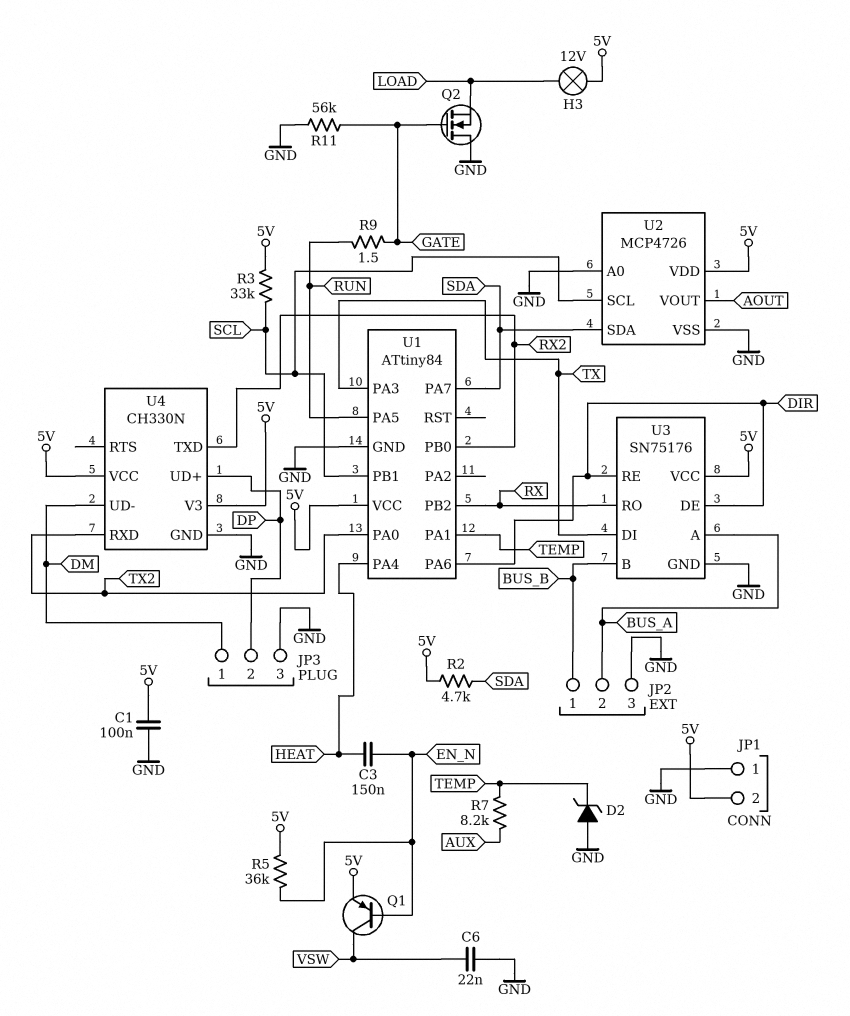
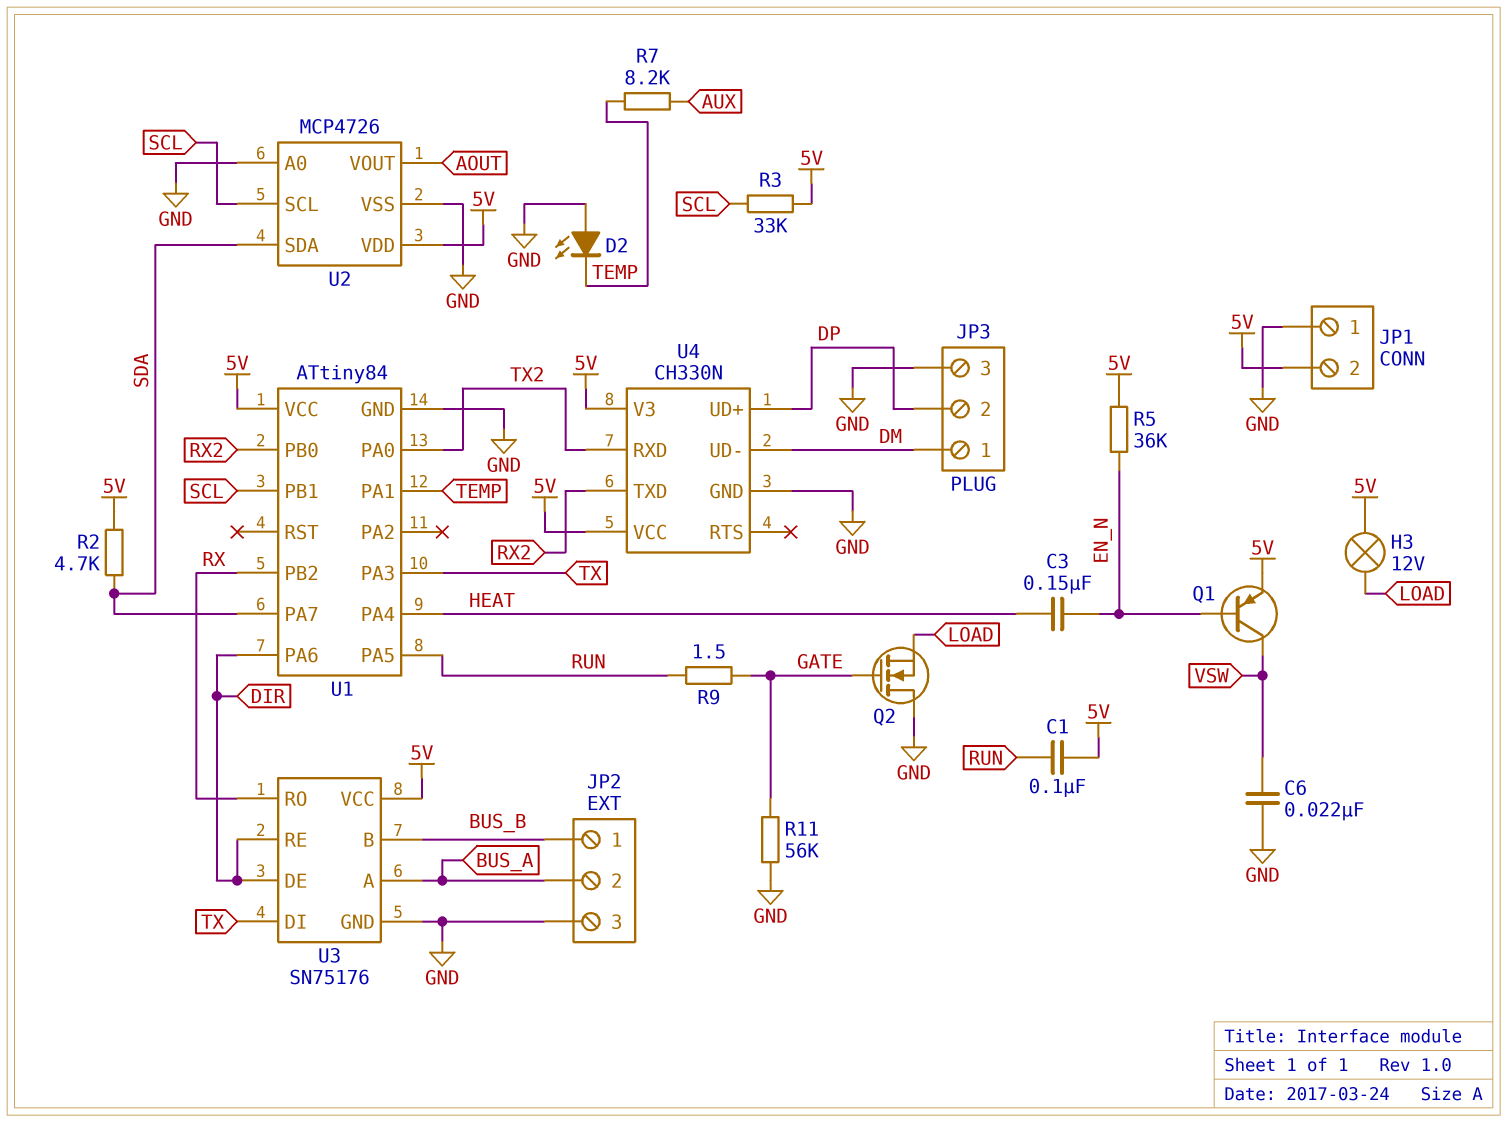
C1: 100nF (5V, GND) -> 100nF (5V, RUN)
D2: zener (A GND, K TEMP) -> LED (A GND, K TEMP)

